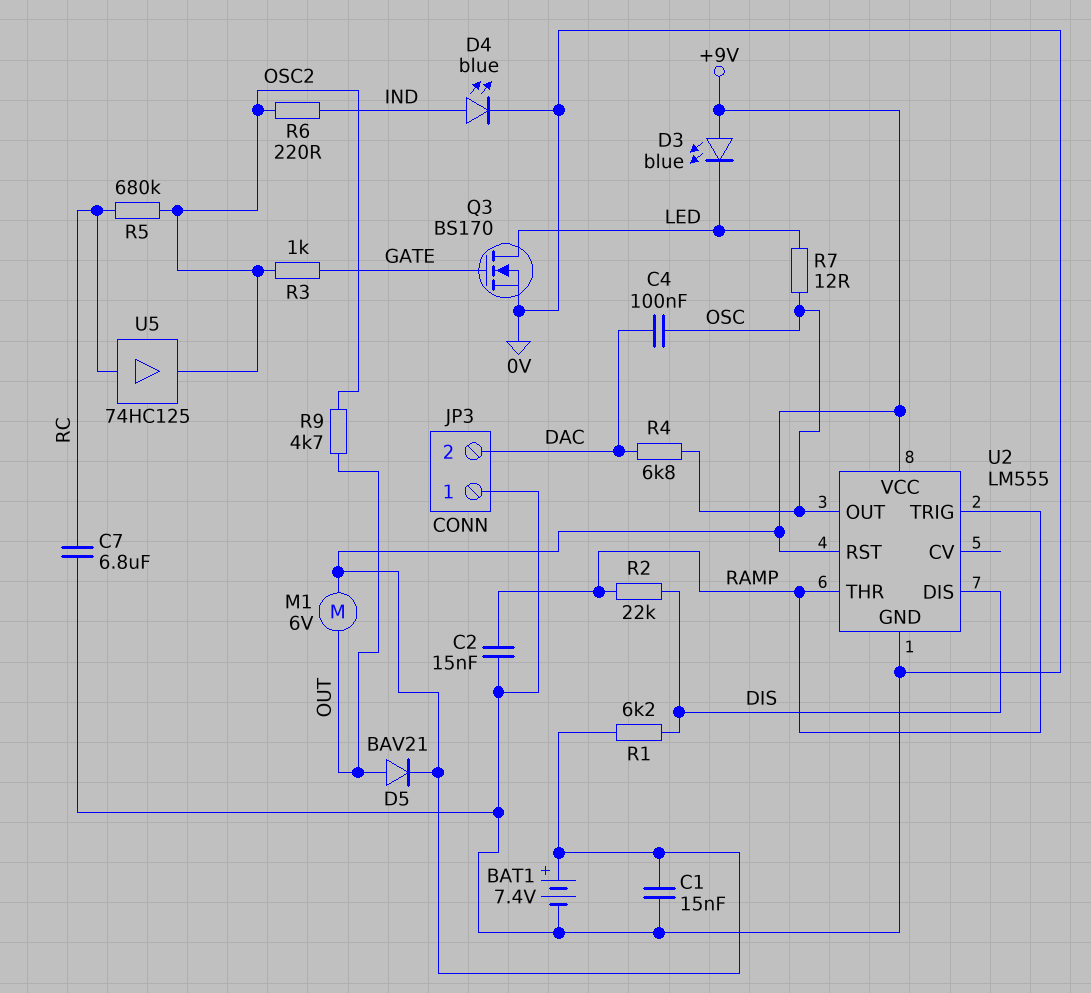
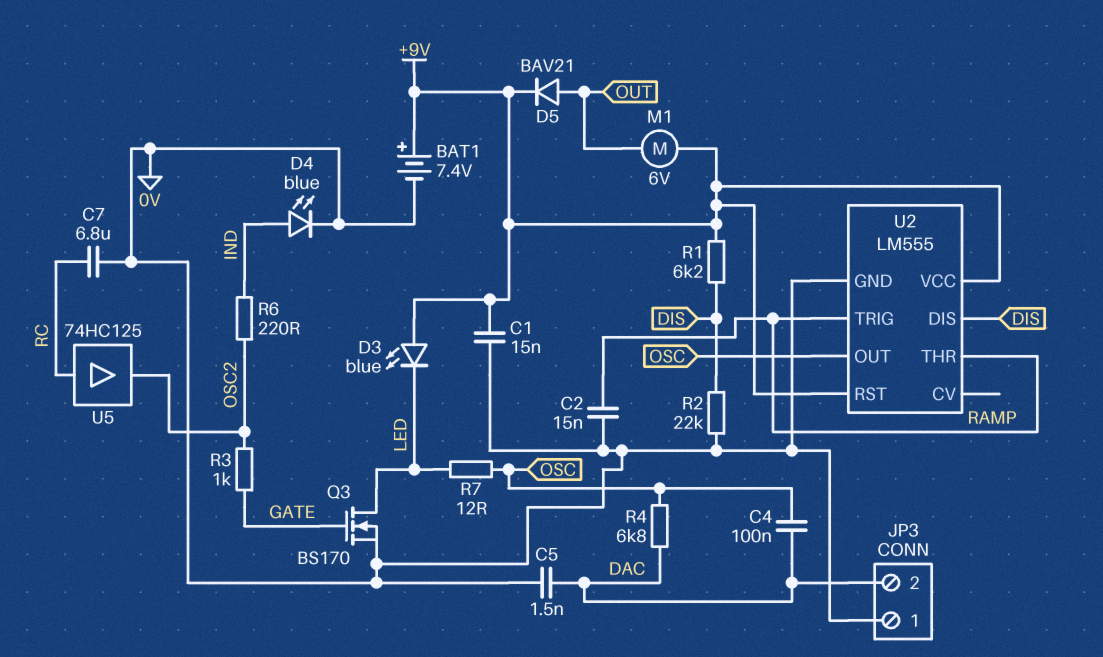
C5: none -> 1.5nF (0V, DAC)
R2: 22k (DIS, RAMP) -> 22k (0V, DIS)
R5: 680k (OSC2, RC) -> none
R9: 4.7k (OSC2, OUT) -> none

